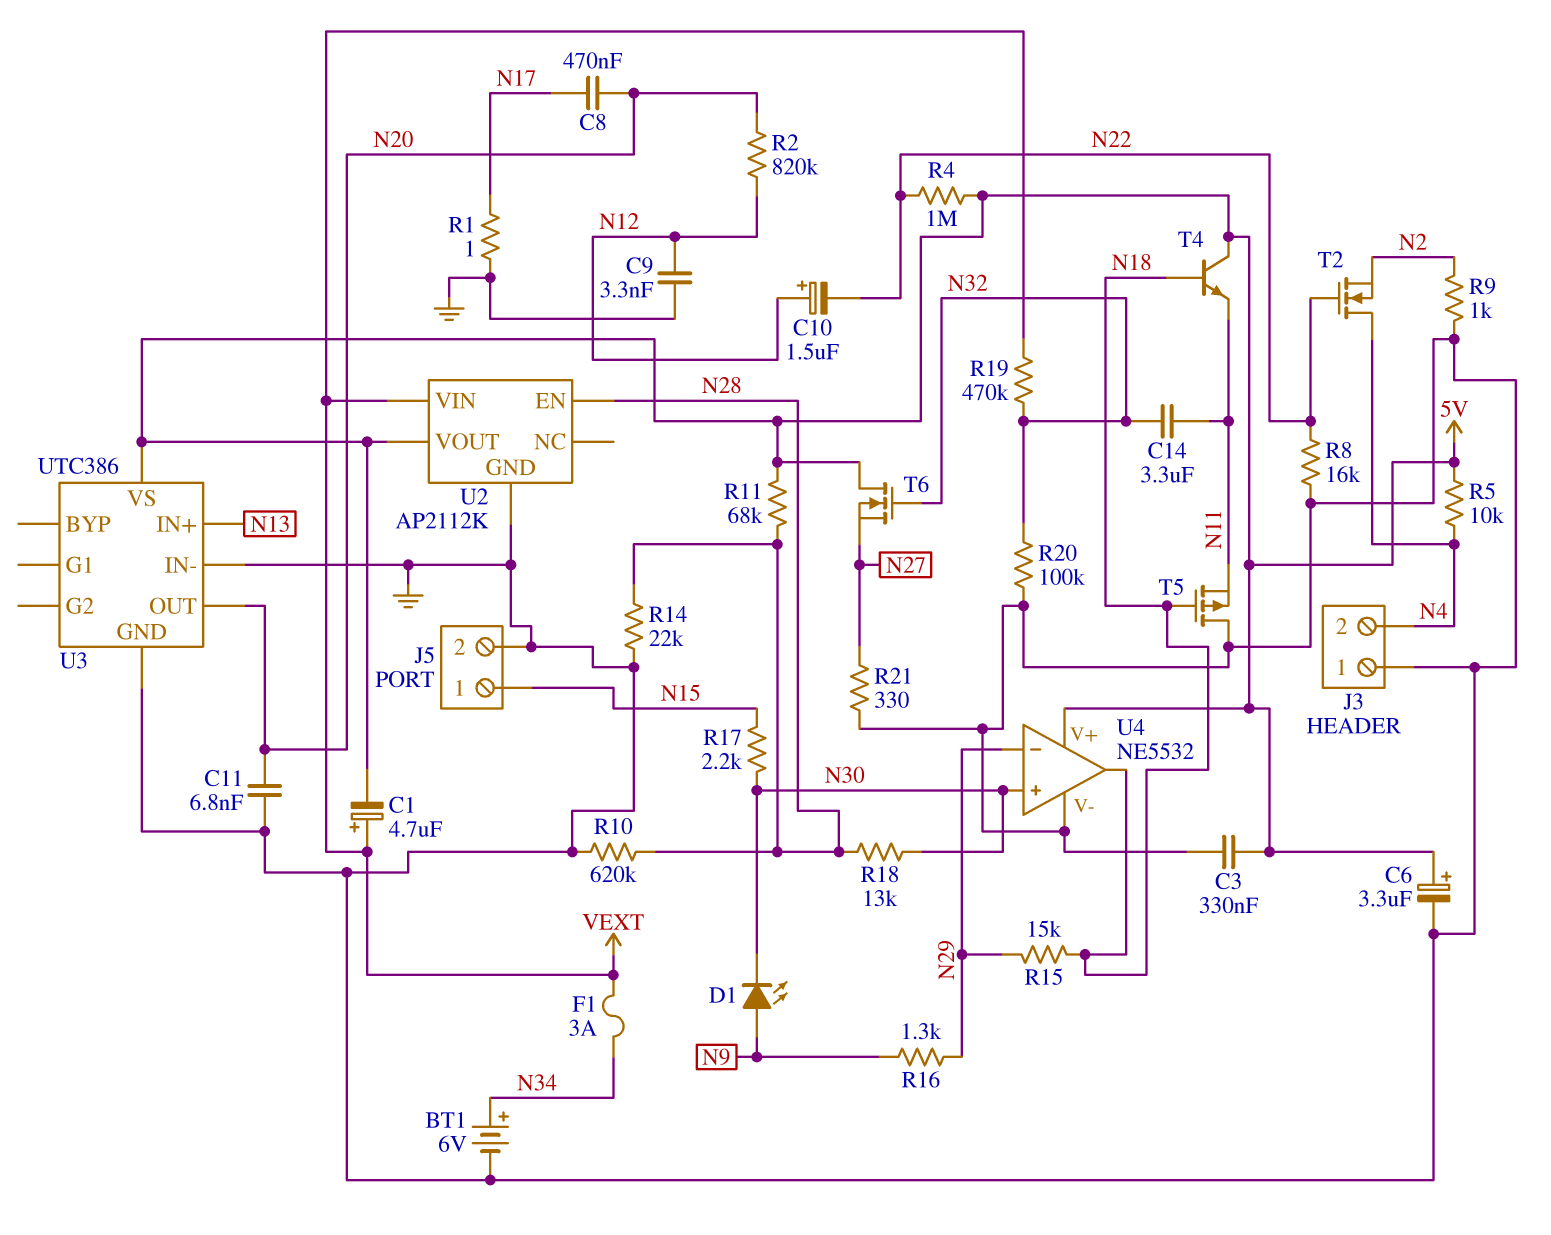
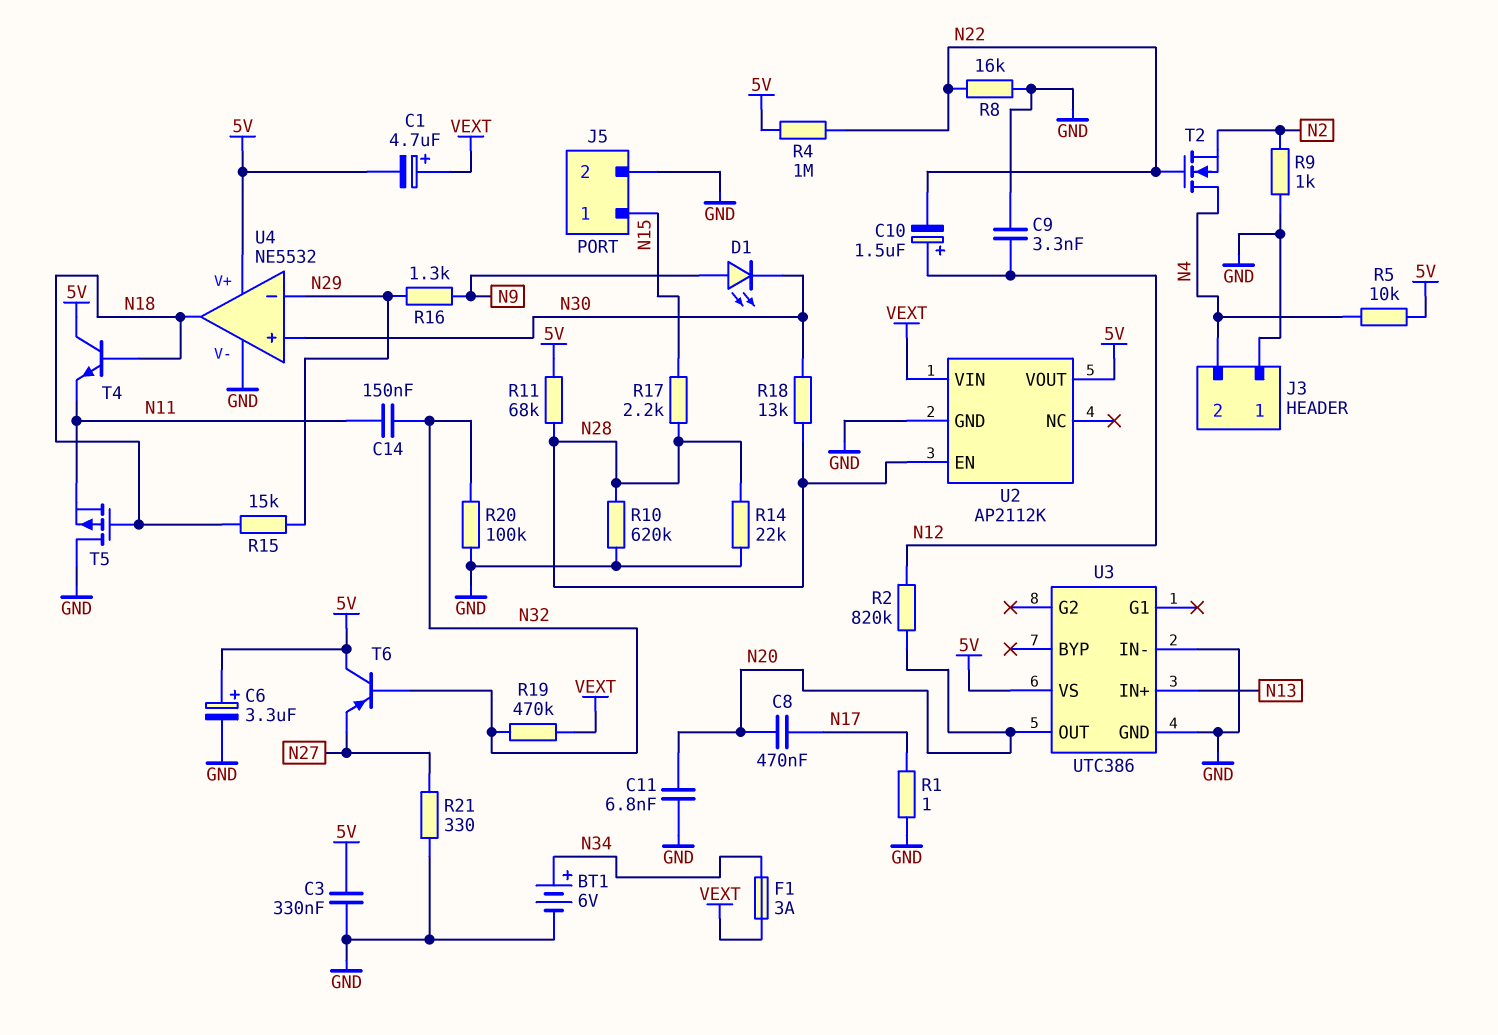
C14: 3.3uF (N11, N32) -> 150nF (N11, N32)
R17: 2.2k (N15, N30) -> 2.2k (N15, N28)
T6: NMOS (G N32, D 5V, S N27) -> PNP (B N32, C 5V, E N27)

